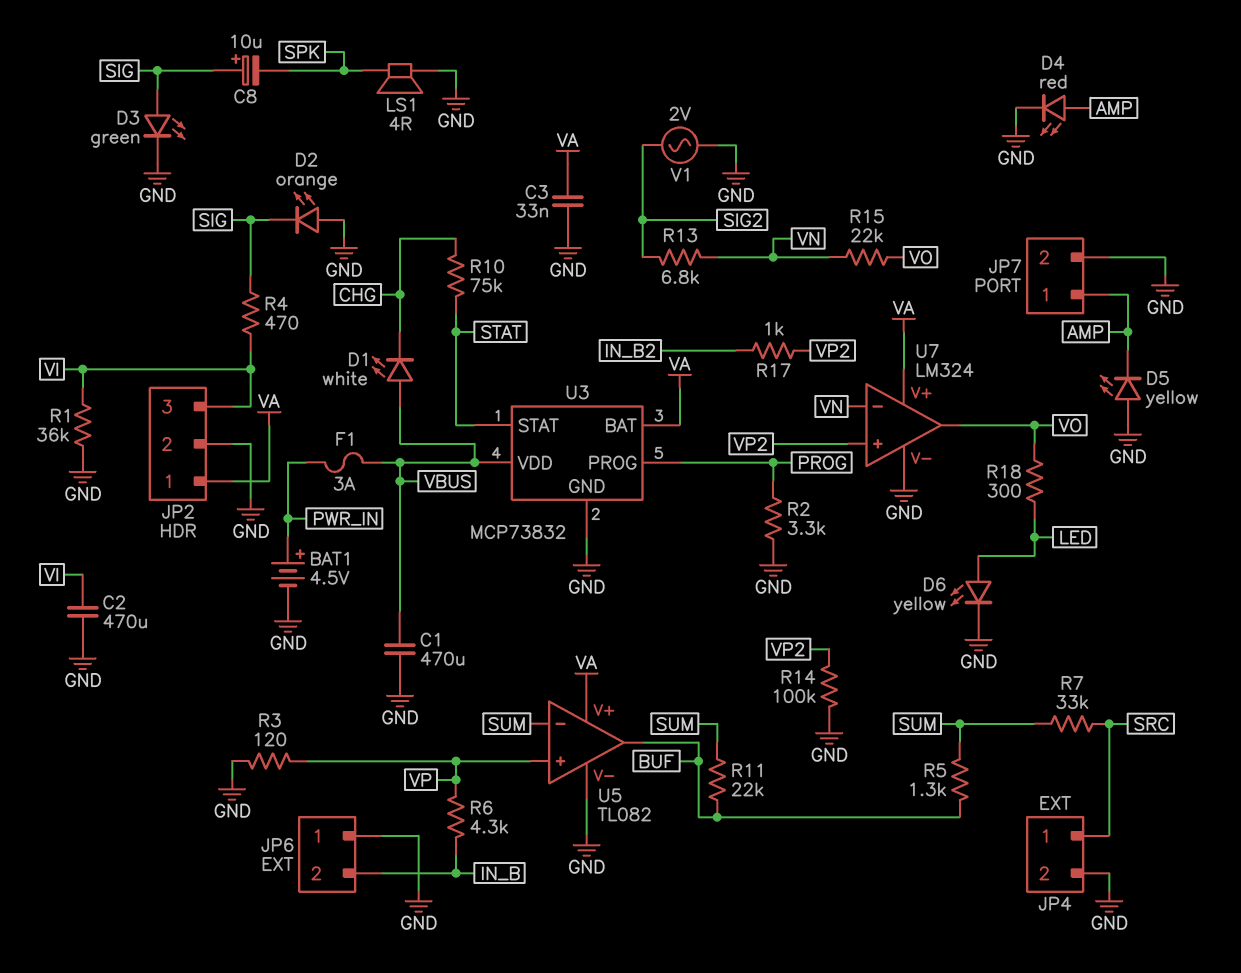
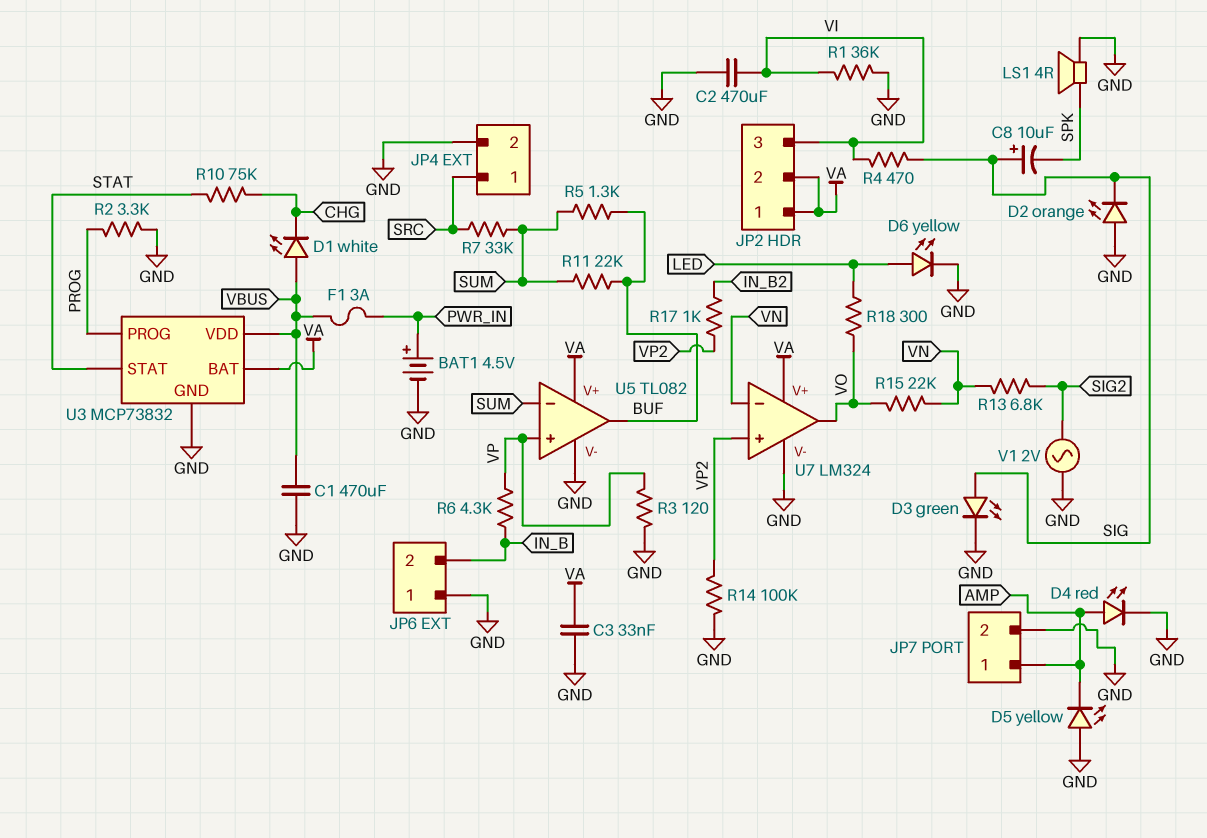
JP2 pin 2: GND -> VA

